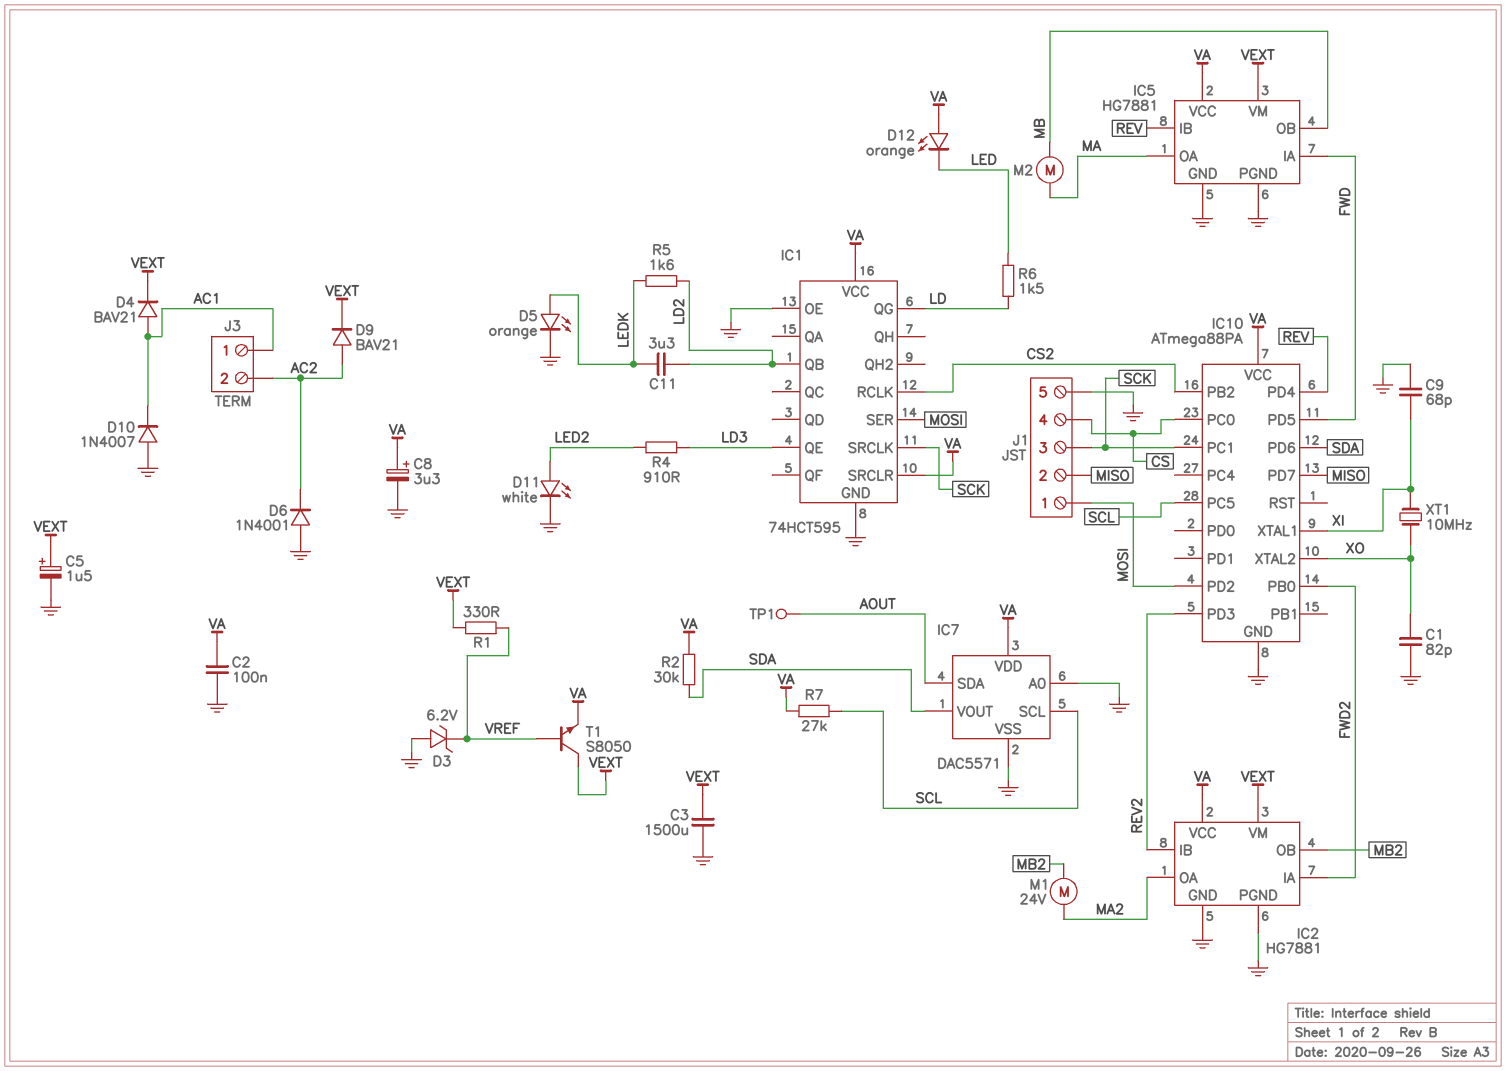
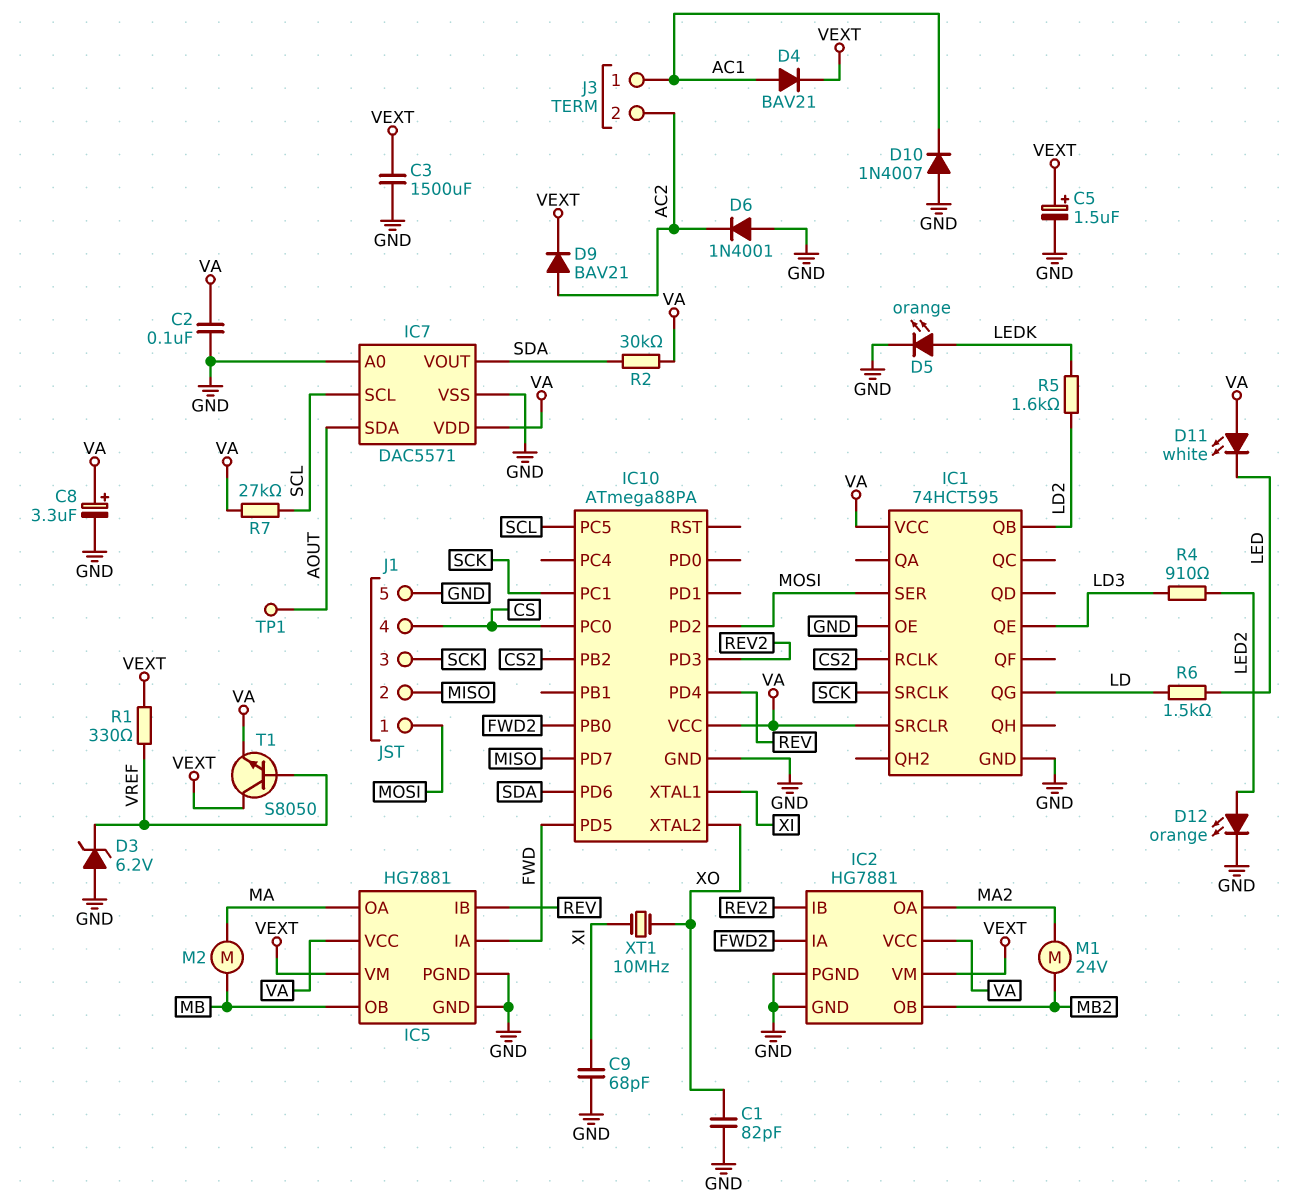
C11: 3.3uF (LD2, LEDK) -> none
D11: LED white (A LED2, K GND) -> LED white (A VA, K LED)
D12: LED orange (A VA, K LED) -> LED orange (A LED2, K GND)

